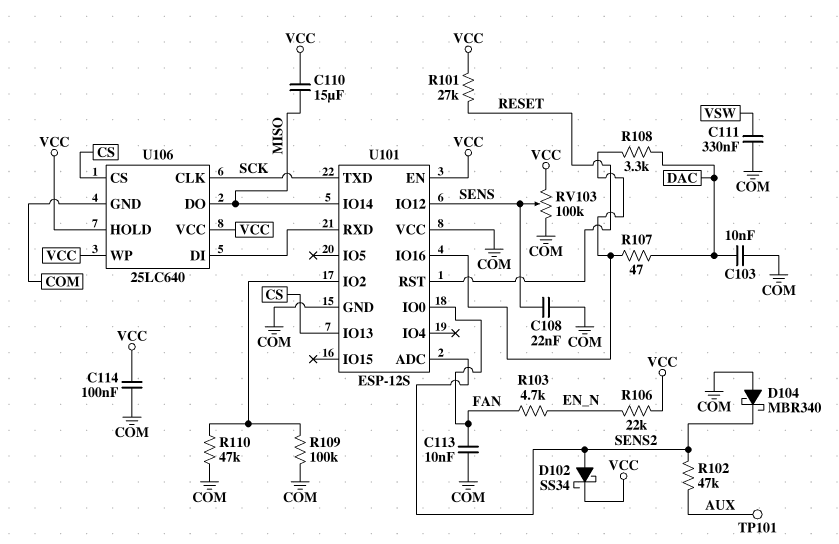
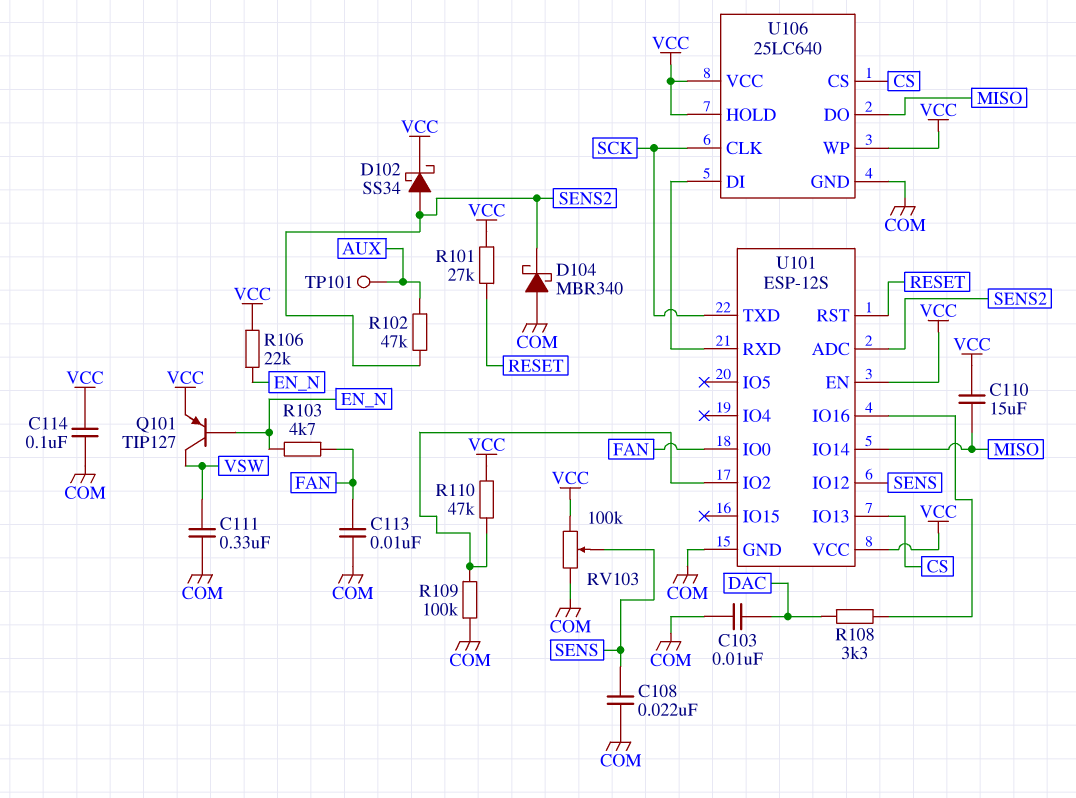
Q101: none -> PNP TIP127 (B EN_N, C VSW, E VCC)
R107: 47 (DAC, U101/IO16) -> none
R110: 47k (COM, U101/IO2) -> 47k (U101/IO2, VCC)
U101 pin VCC: COM -> VCC

